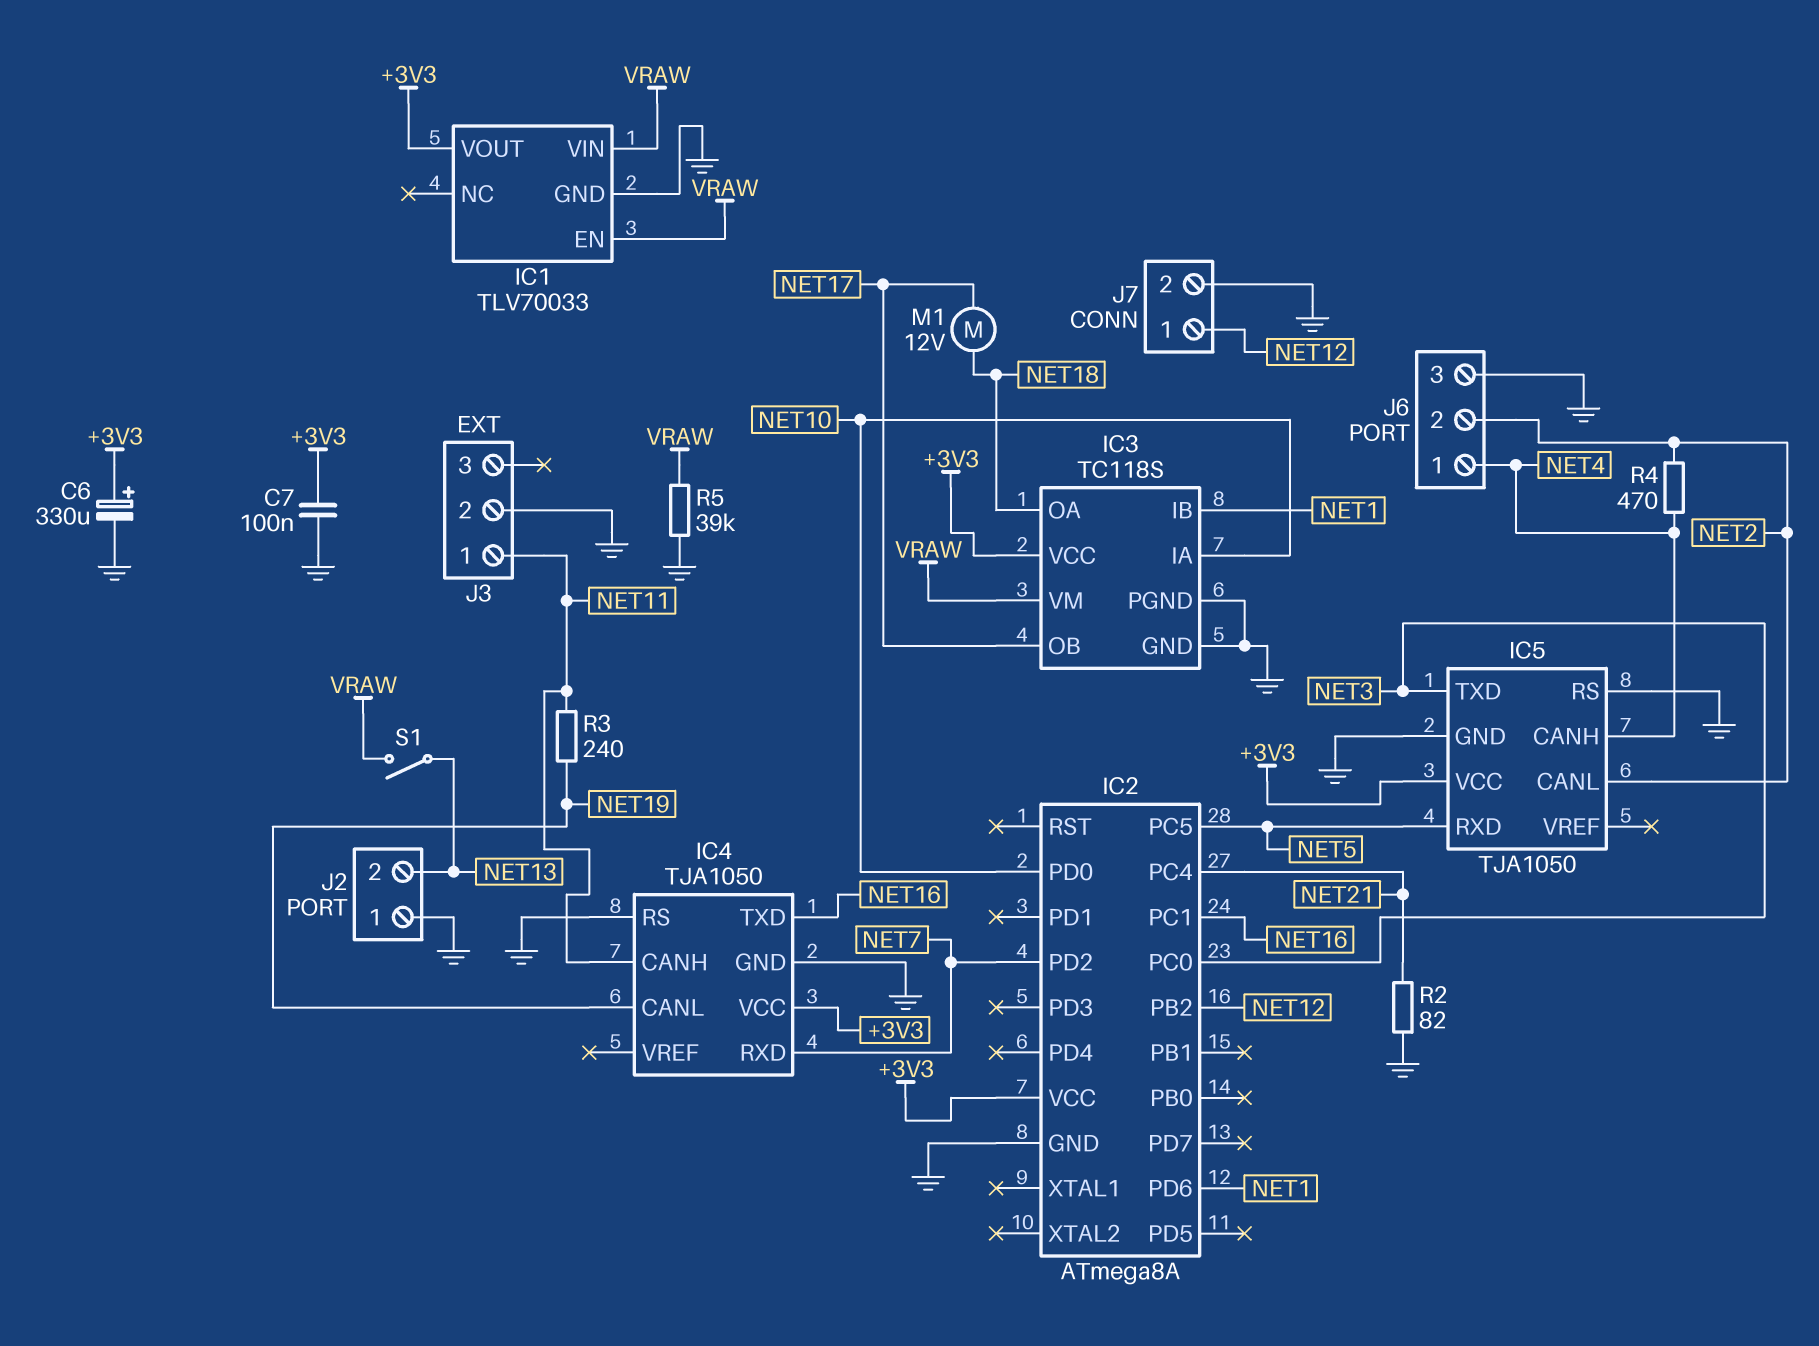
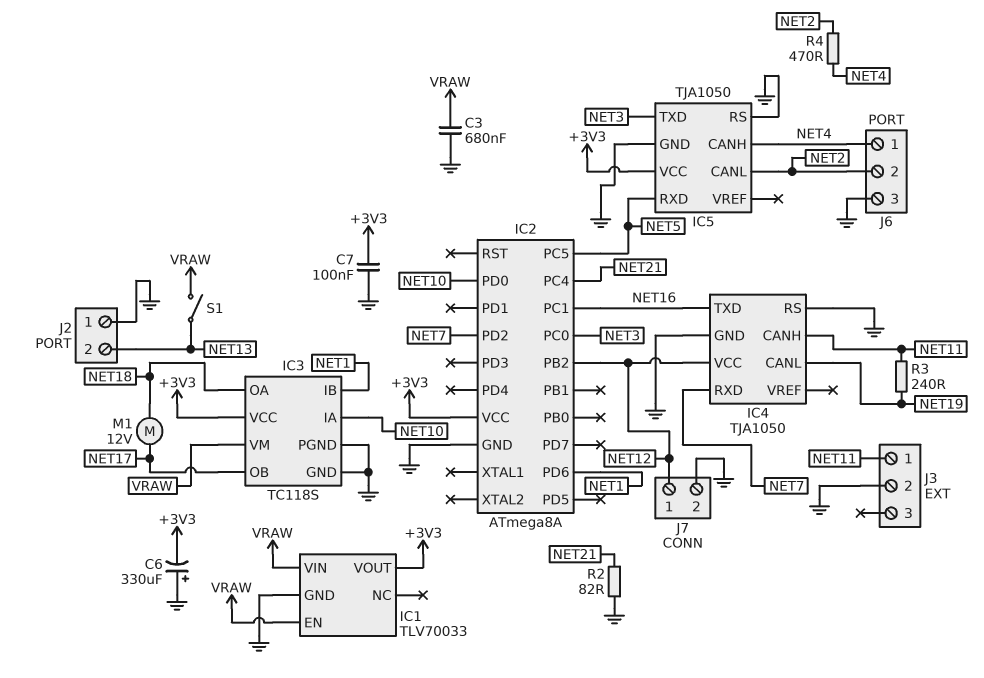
C3: none -> 680nF (GND, VRAW)
C6: 330uF (plus +3V3, minus GND) -> 330uF (plus GND, minus +3V3)
IC4 pin VCC: +3V3 -> NET12
R5: 39k (GND, VRAW) -> none

